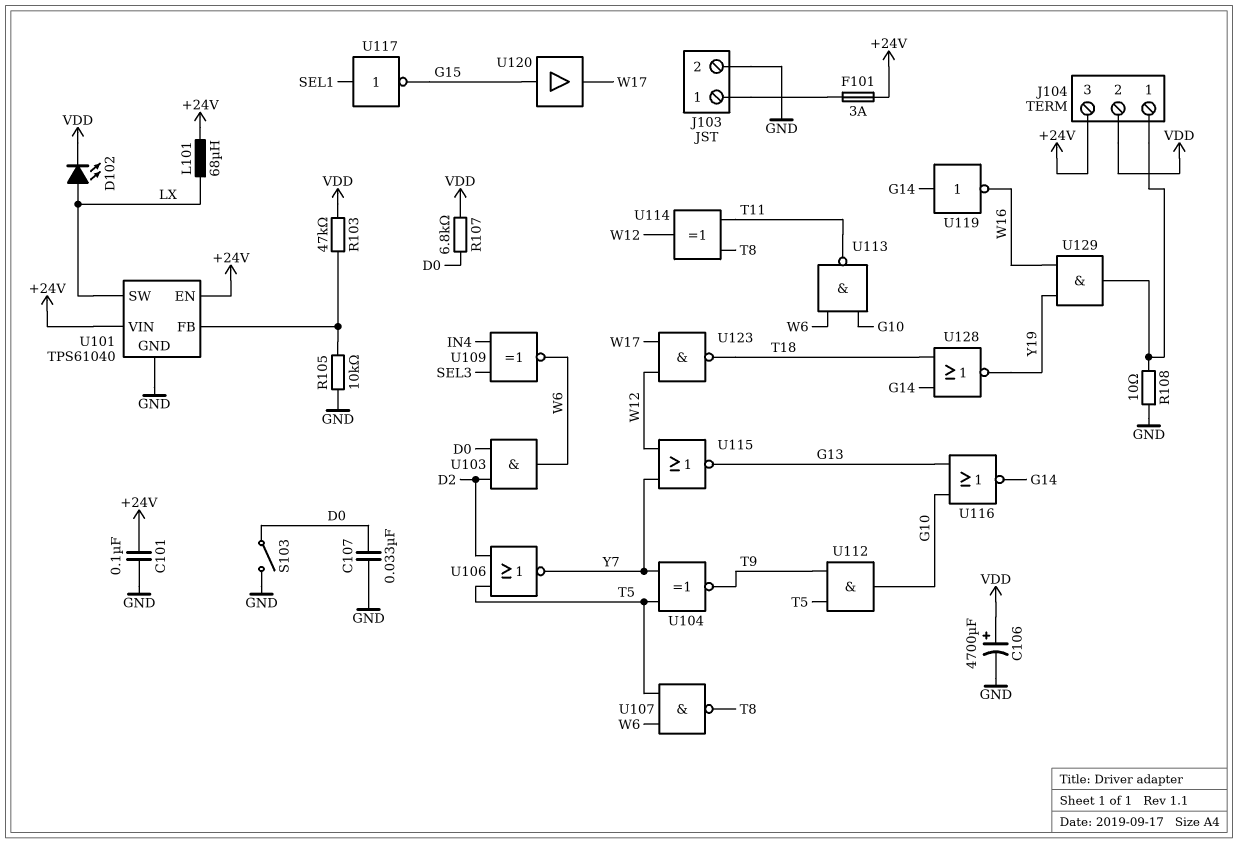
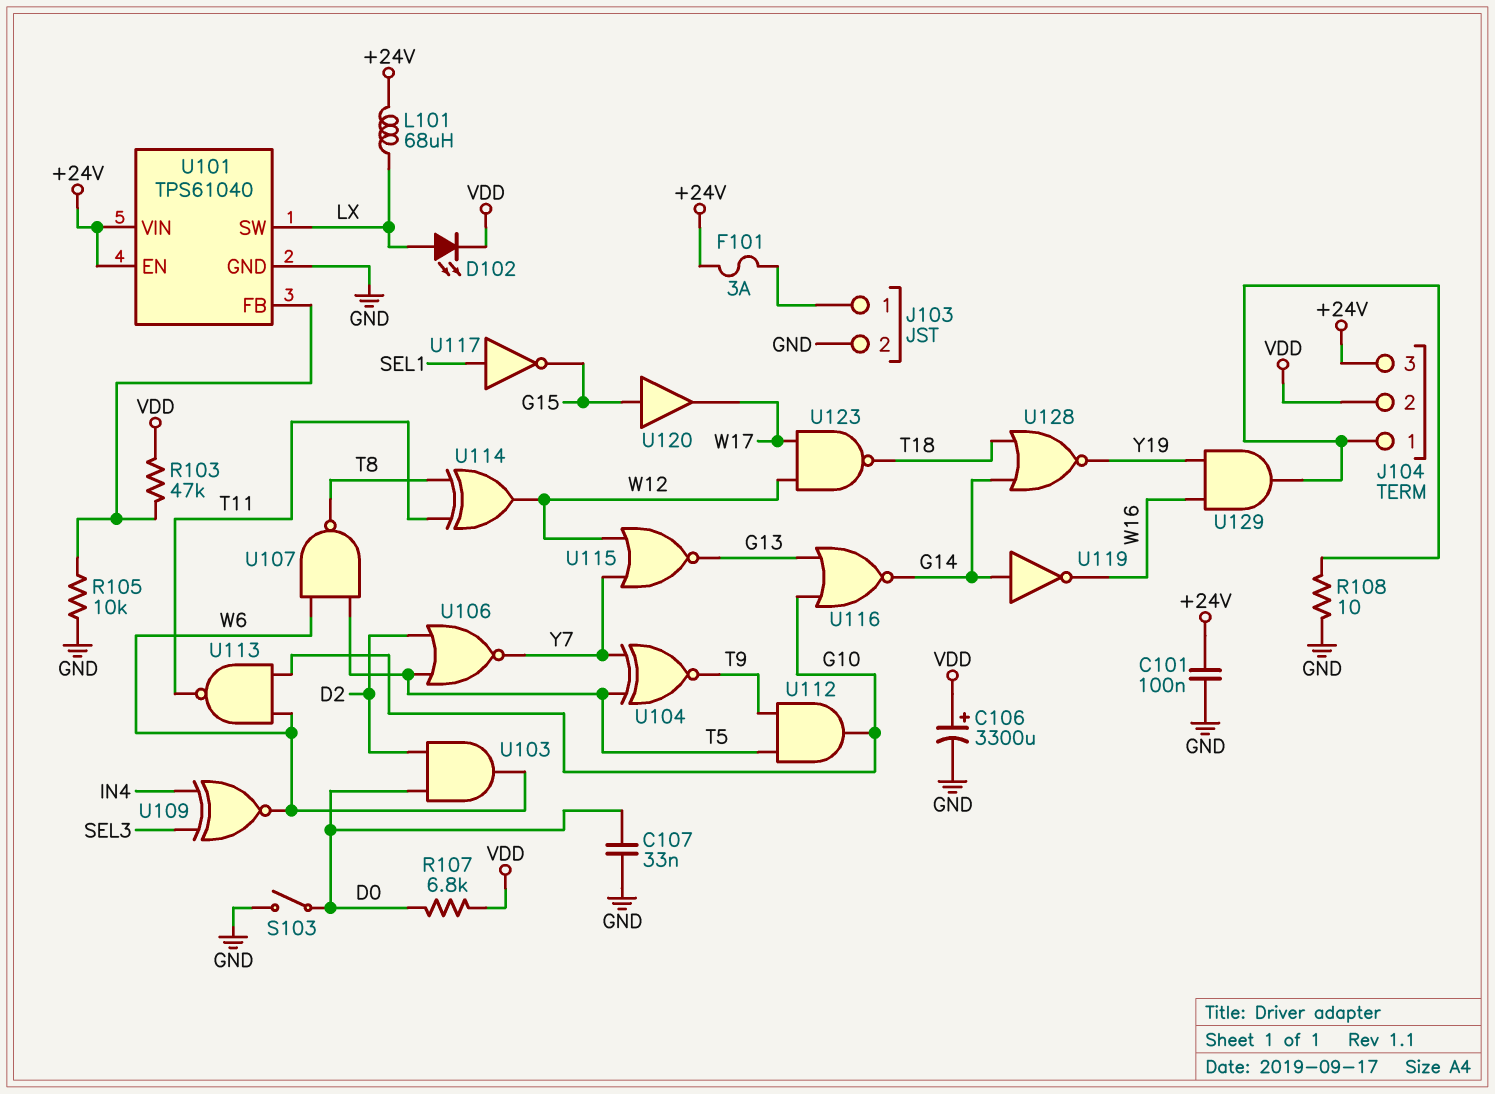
C106: 4700uF (plus VDD, minus GND) -> 3300uF (plus VDD, minus GND)

